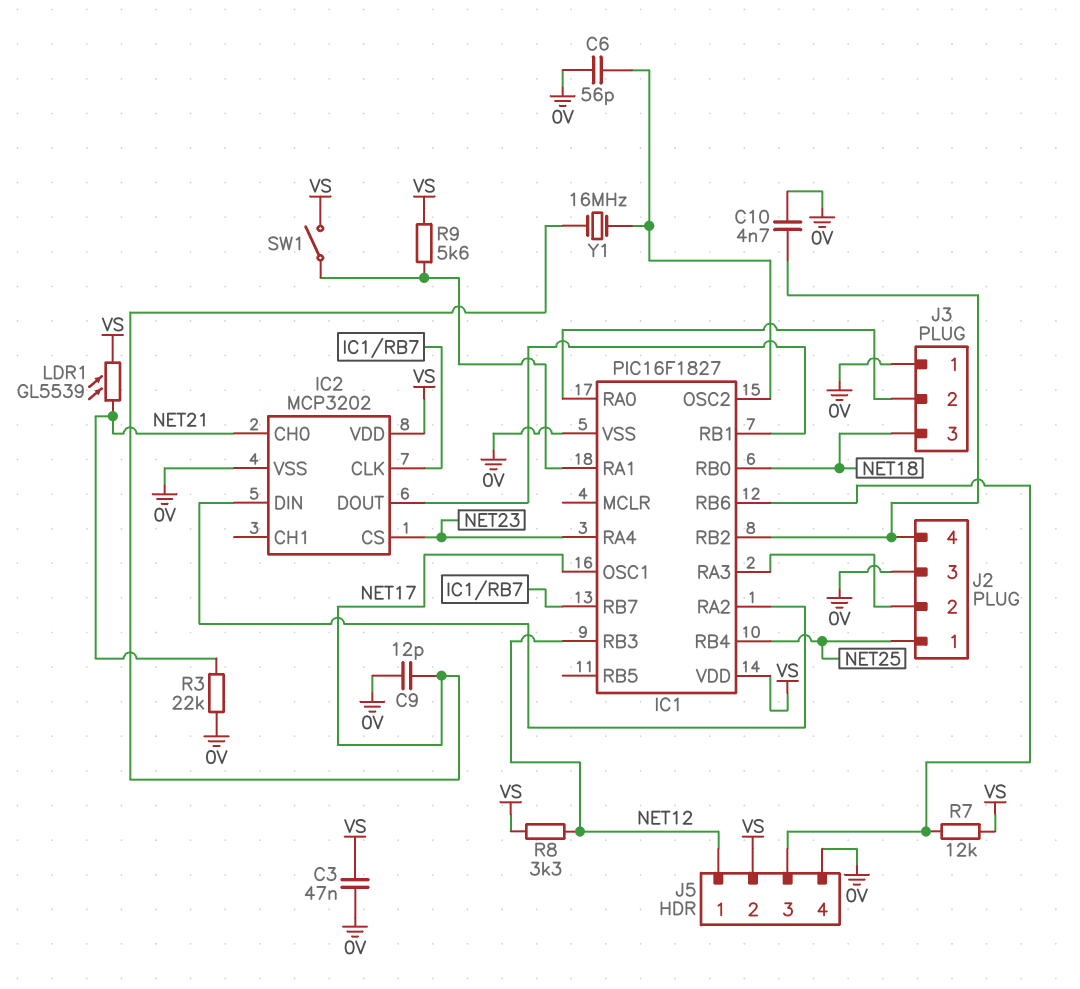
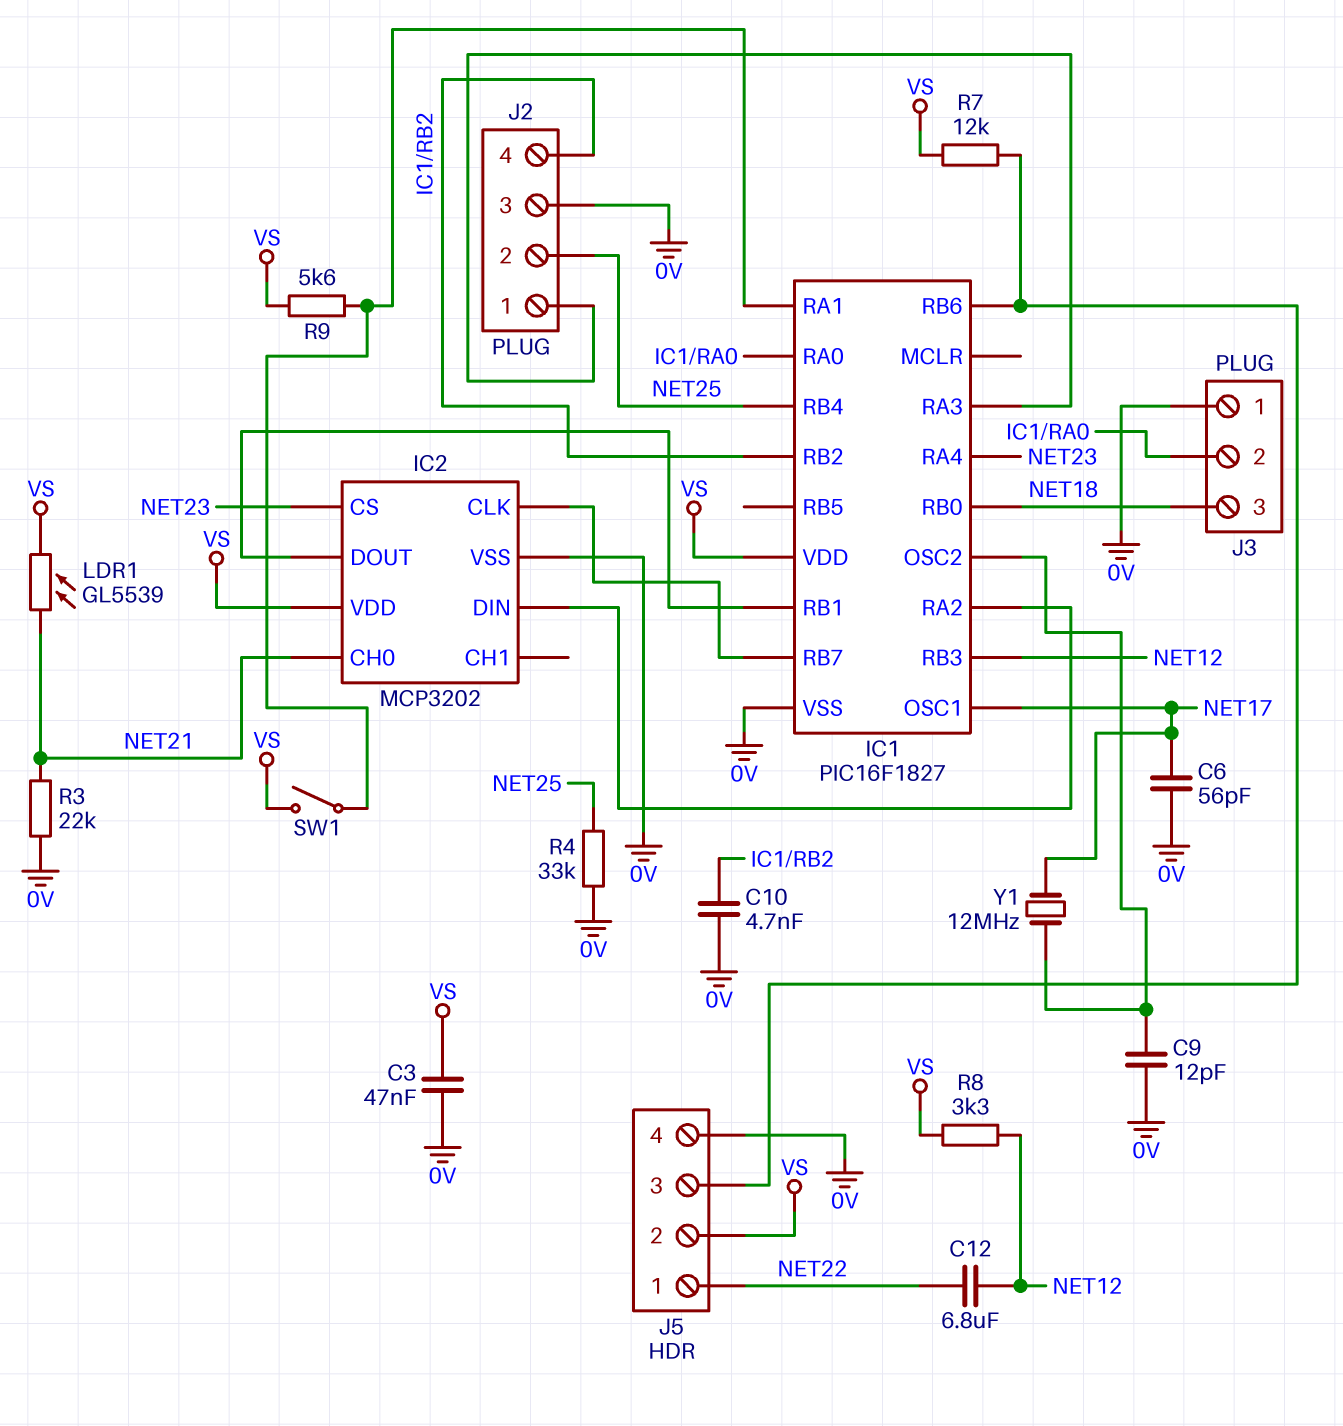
C6: 56pF (0V, IC1/OSC2) -> 56pF (0V, NET17)
C9: 12pF (0V, NET17) -> 12pF (0V, IC1/OSC2)
C12: none -> 6.8uF (NET12, NET22)
J2 pin 1: NET25 -> IC1/RA3
J2 pin 2: IC1/RA3 -> NET25
J5 pin 1: NET12 -> NET22
R4: none -> 33k (0V, NET25)
Y1: 16MHz (IC1/OSC2, NET17) -> 12MHz (IC1/OSC2, NET17)

